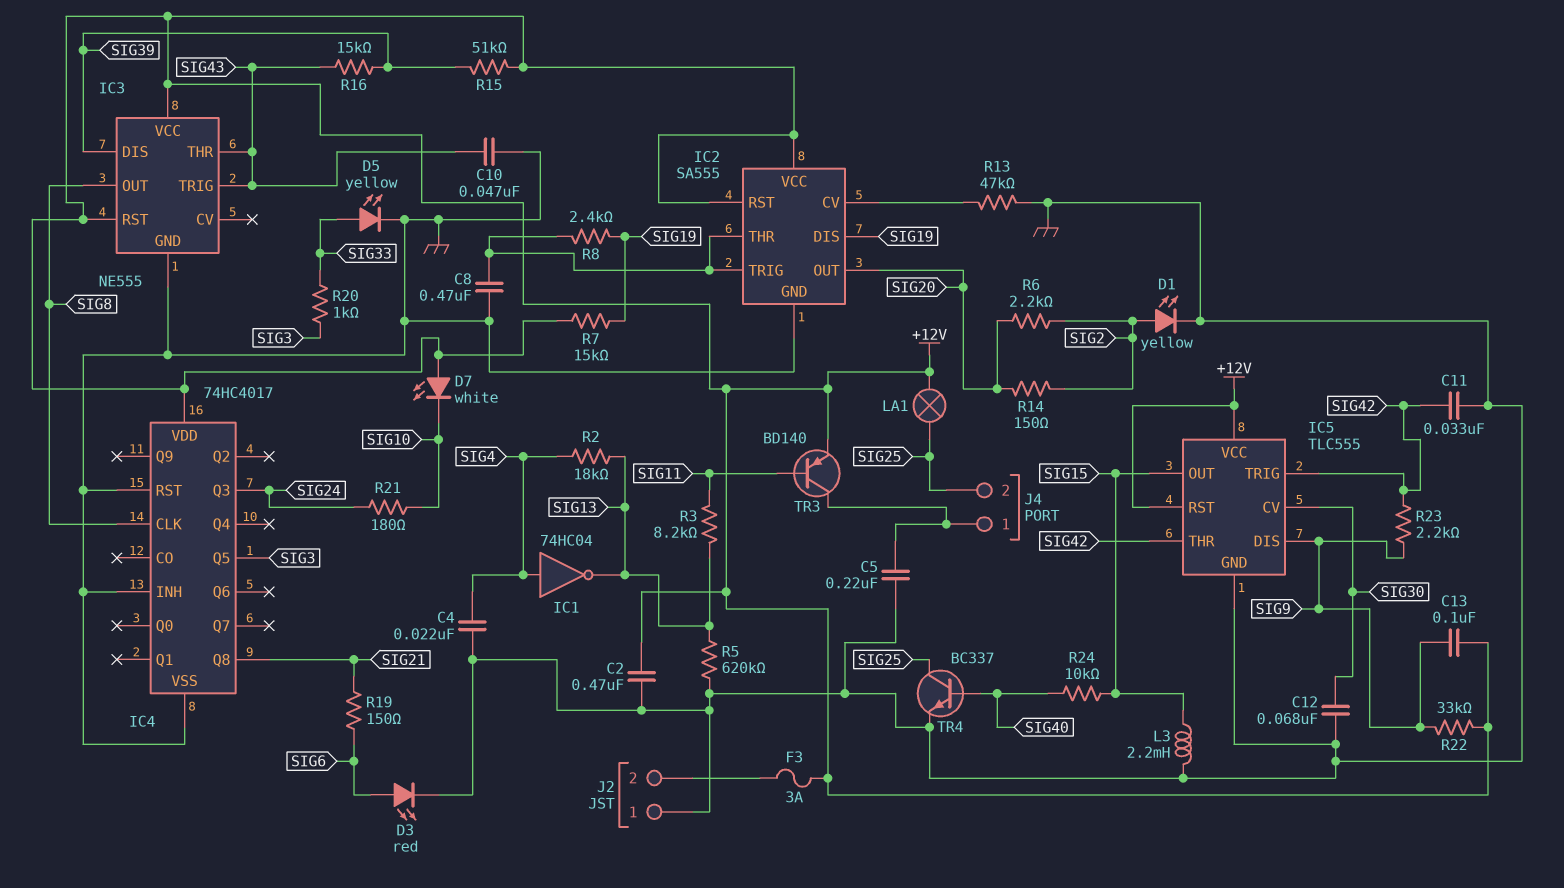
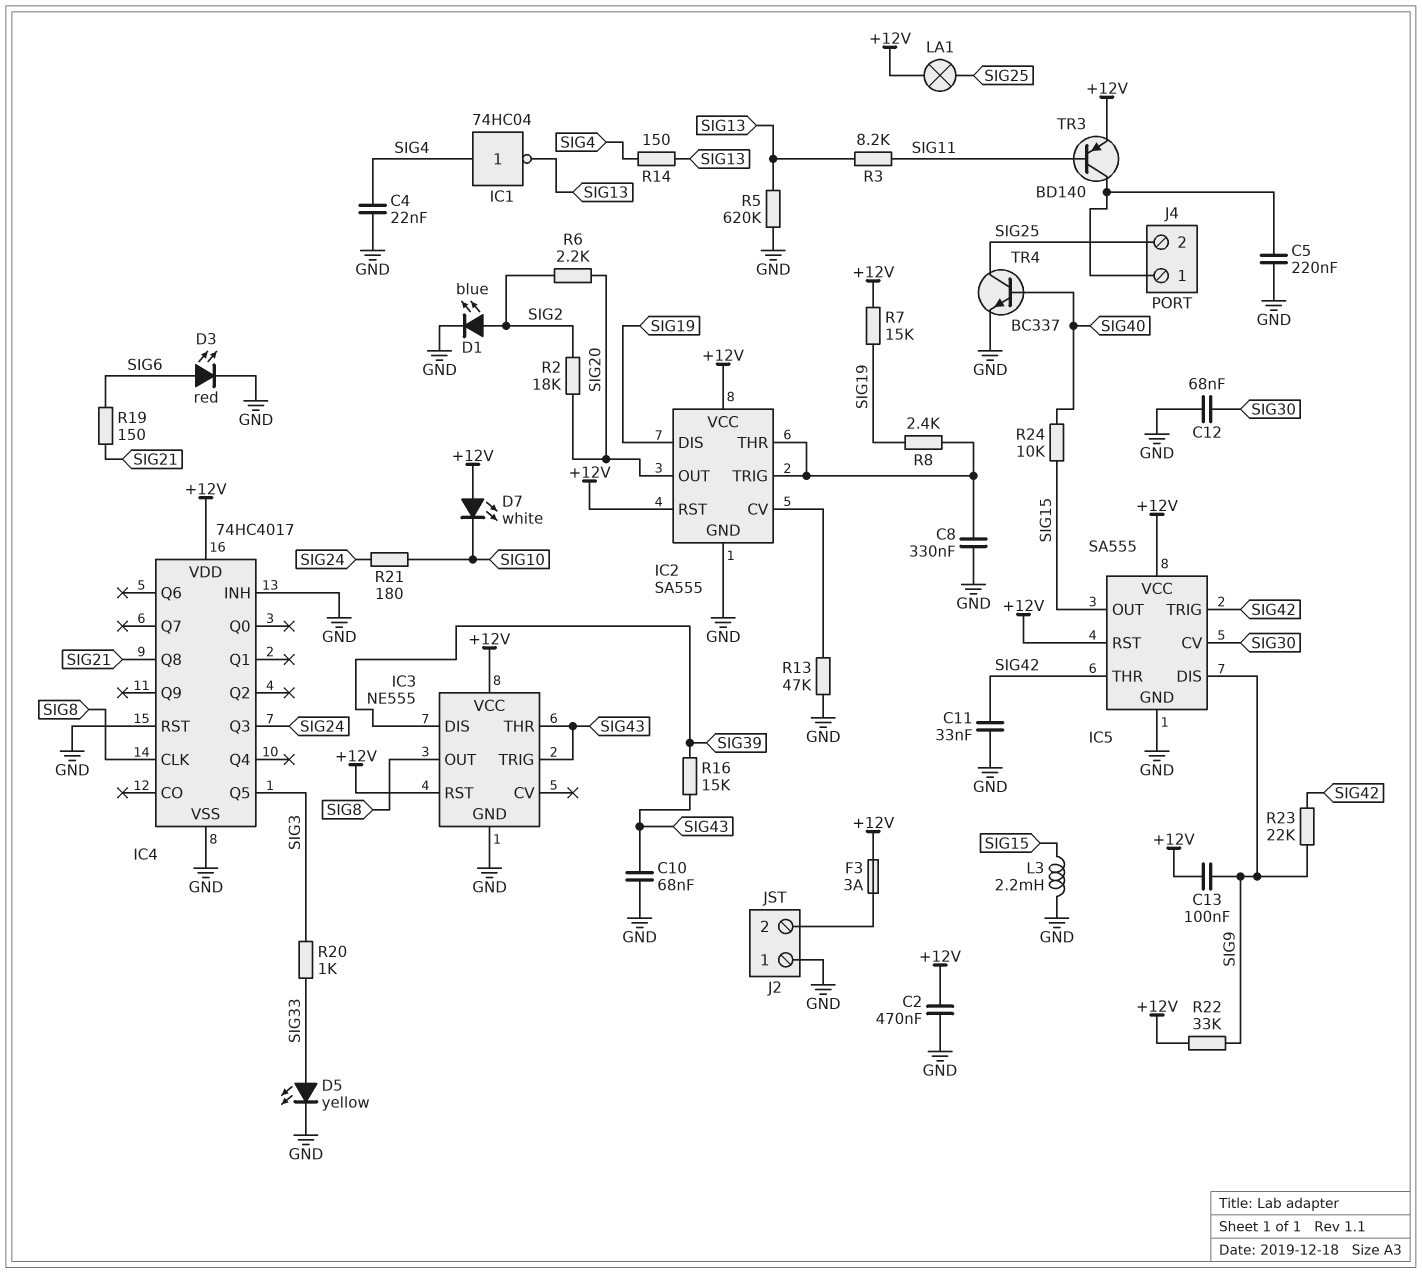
C8: 470nF (GND, IC2/THR) -> 330nF (GND, IC2/THR)
C10: 47nF (GND, SIG43) -> 68nF (GND, SIG43)
D1: LED yellow (A SIG2, K GND) -> LED blue (A SIG2, K GND)
IC5: TLC555 -> SA555
R2: 18k (SIG4, SIG13) -> 18k (SIG2, SIG20)
R14: 150 (SIG2, SIG20) -> 150 (SIG4, SIG13)
R15: 51k (+12V, SIG39) -> none
R23: 2.2k (SIG9, SIG42) -> 22k (SIG9, SIG42)

